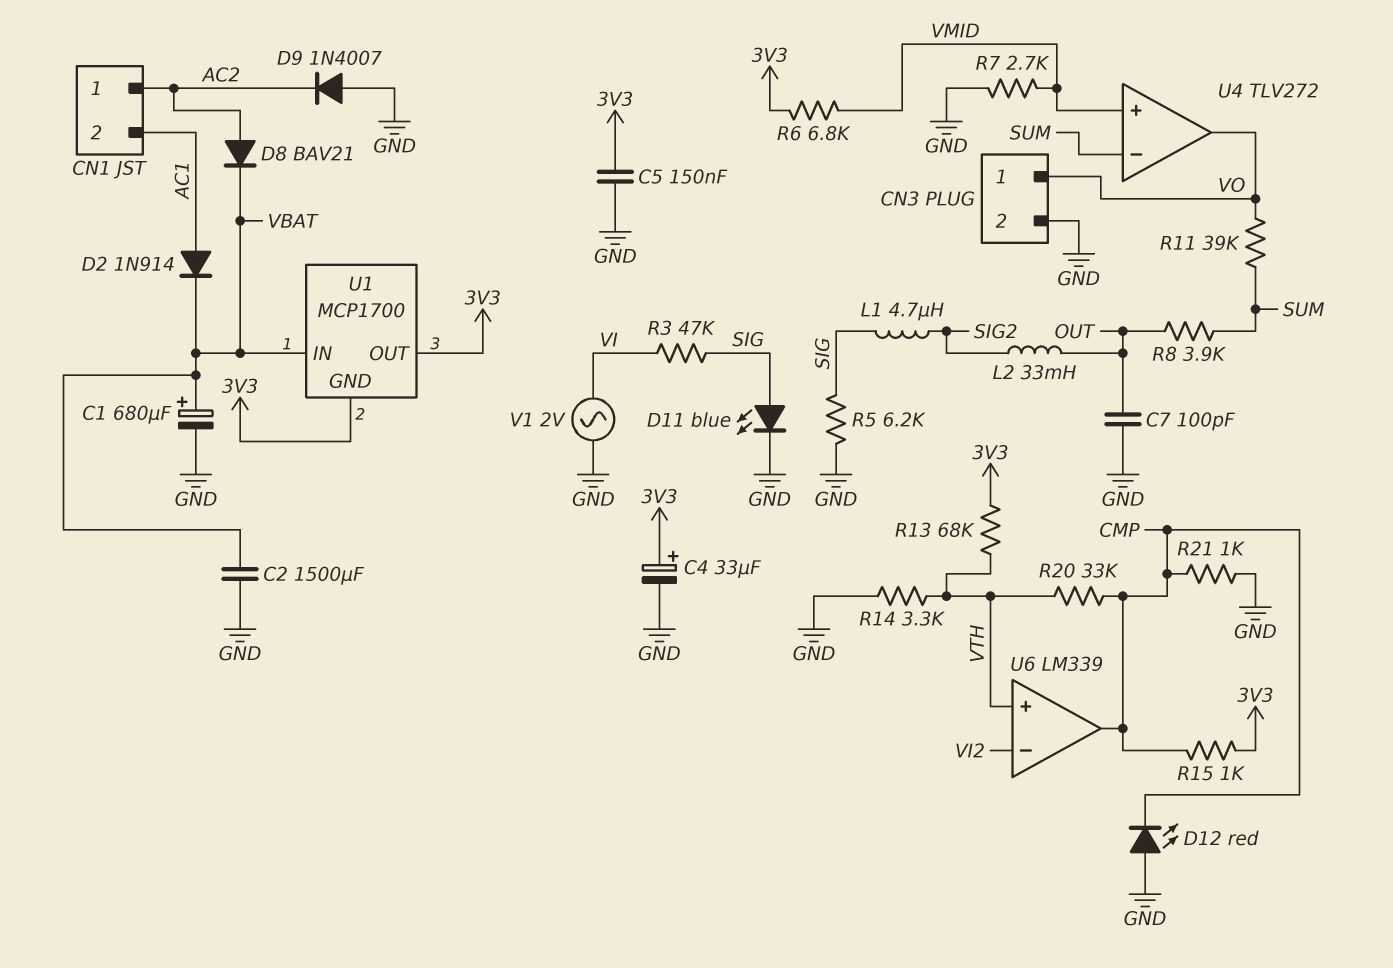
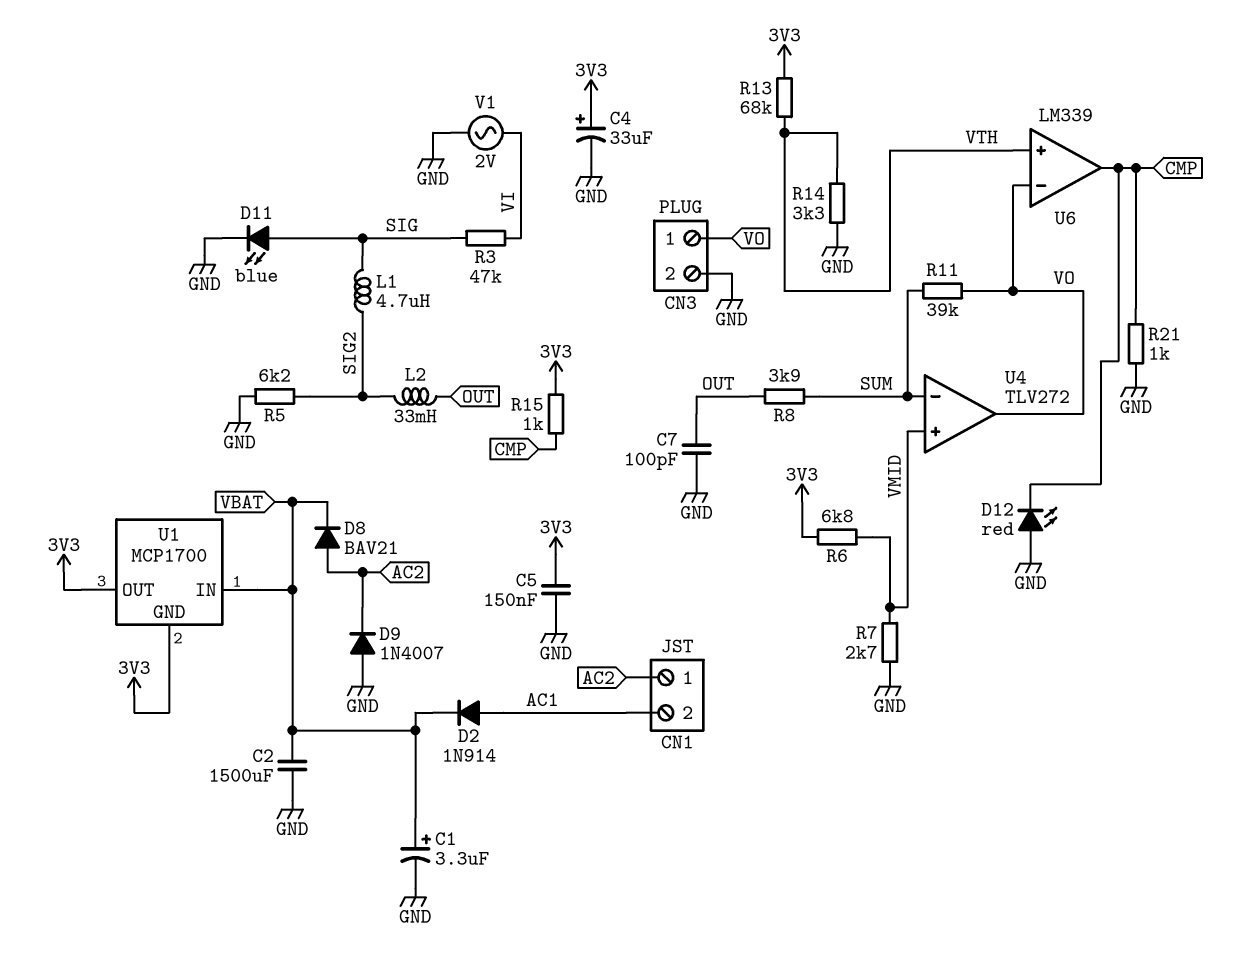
C1: 680uF (plus VBAT, minus GND) -> 3.3uF (plus VBAT, minus GND)
R5: 6.2k (GND, SIG) -> 6.2k (GND, SIG2)
R20: 33k (CMP, VTH) -> none
U6 pin in-: VI2 -> VO

